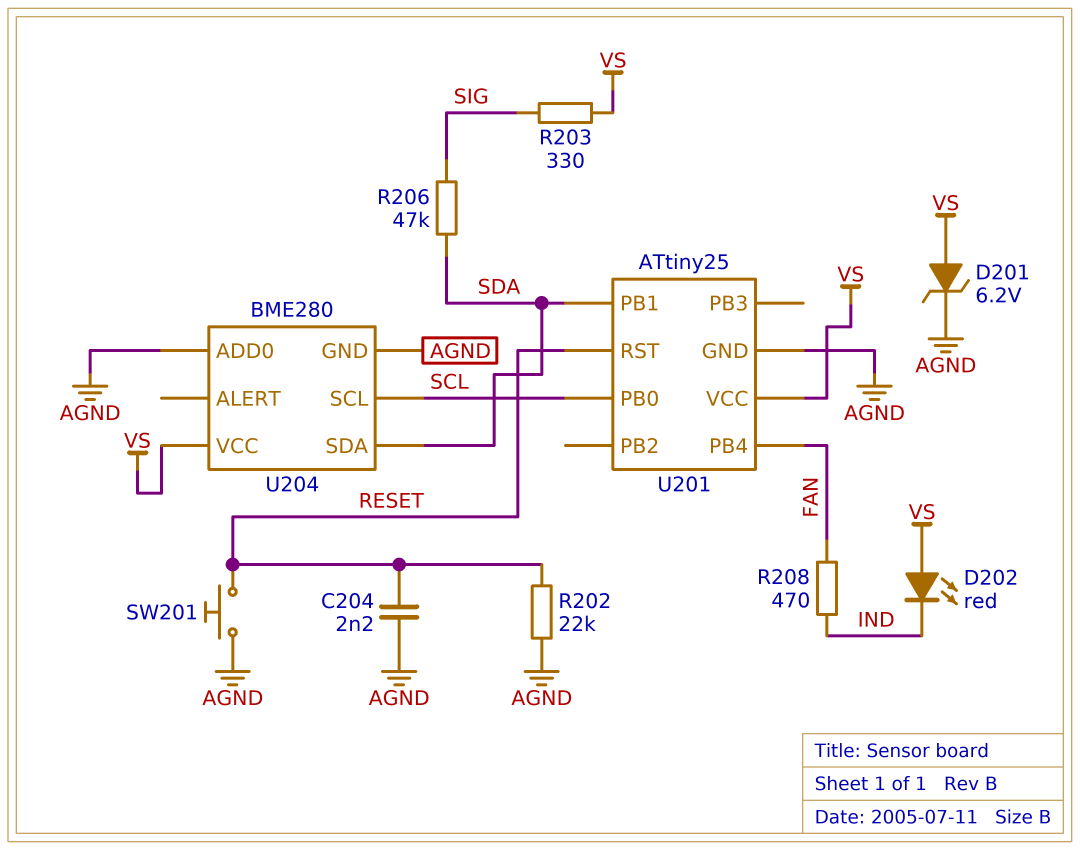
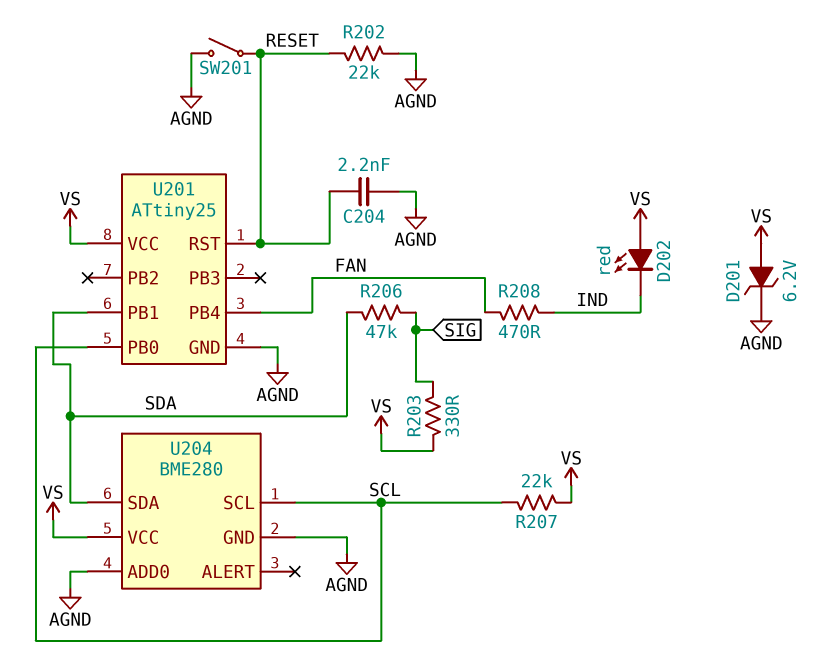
R207: none -> 22k (SCL, VS)
SW201: button (AGND, RESET) -> switch (AGND, RESET)

